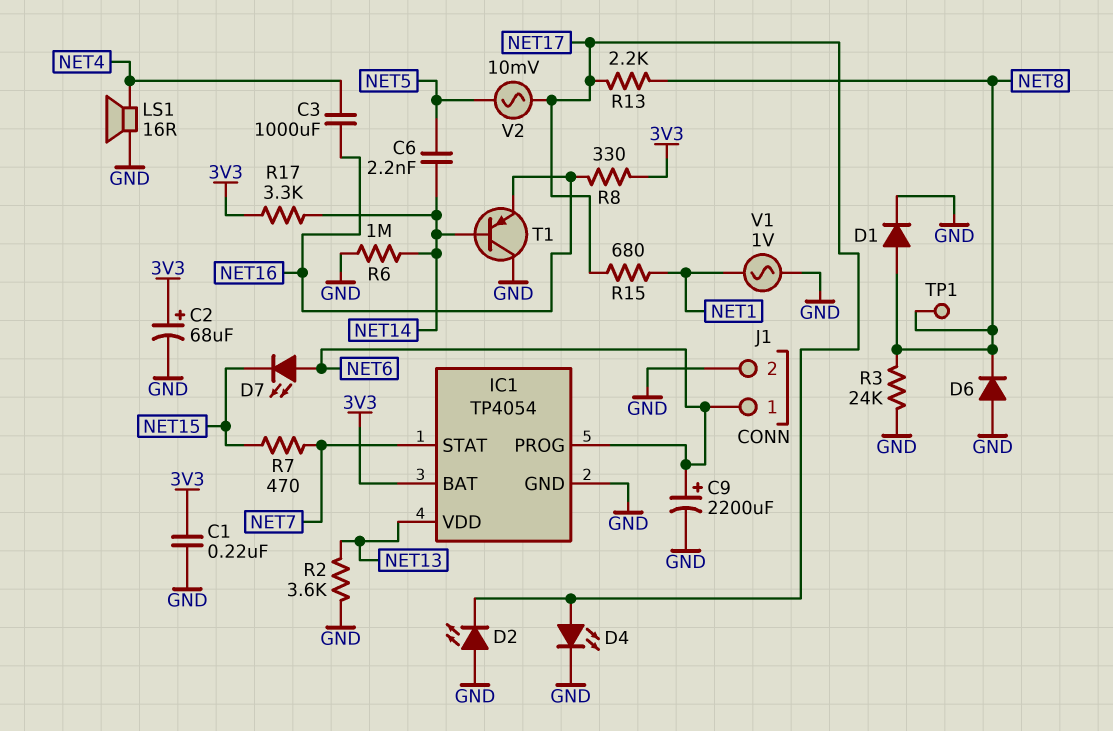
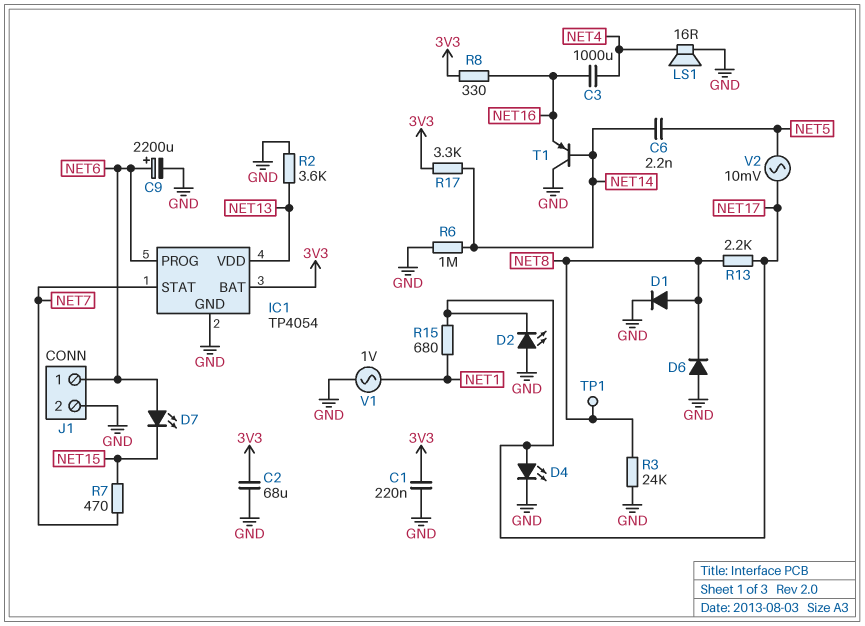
C2: 68uF (plus 3V3, minus GND) -> 68uF (3V3, GND)

